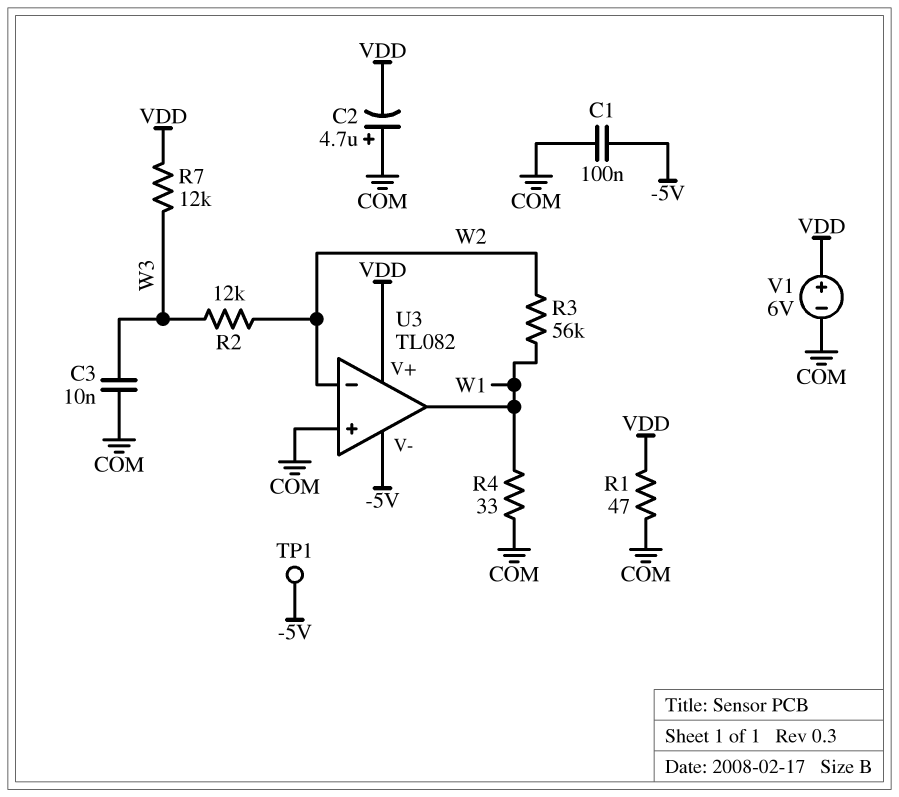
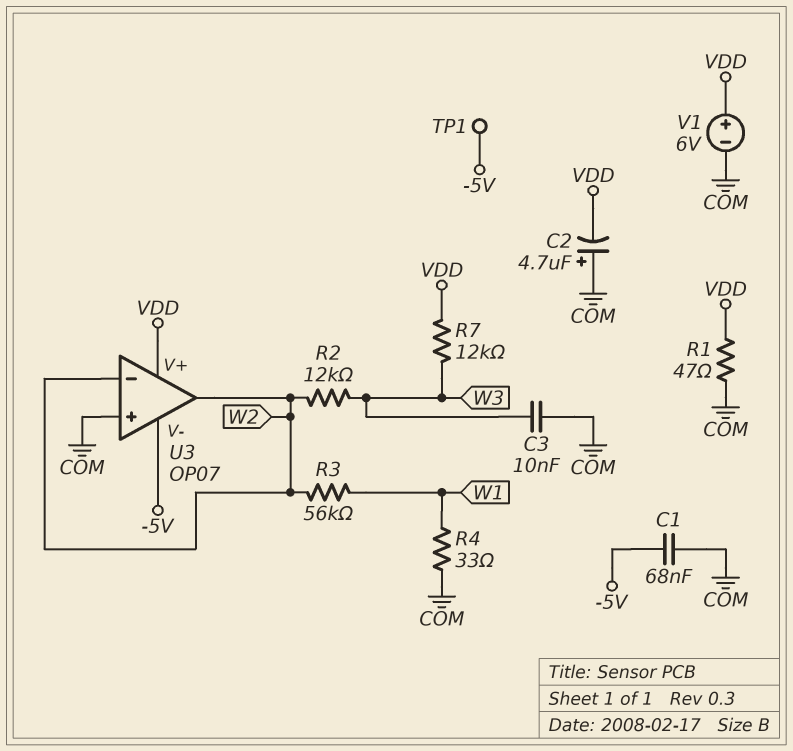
C1: 100nF (-5V, COM) -> 68nF (-5V, COM)
U3: TL082 -> OP07
U3 pin out: W1 -> W2

